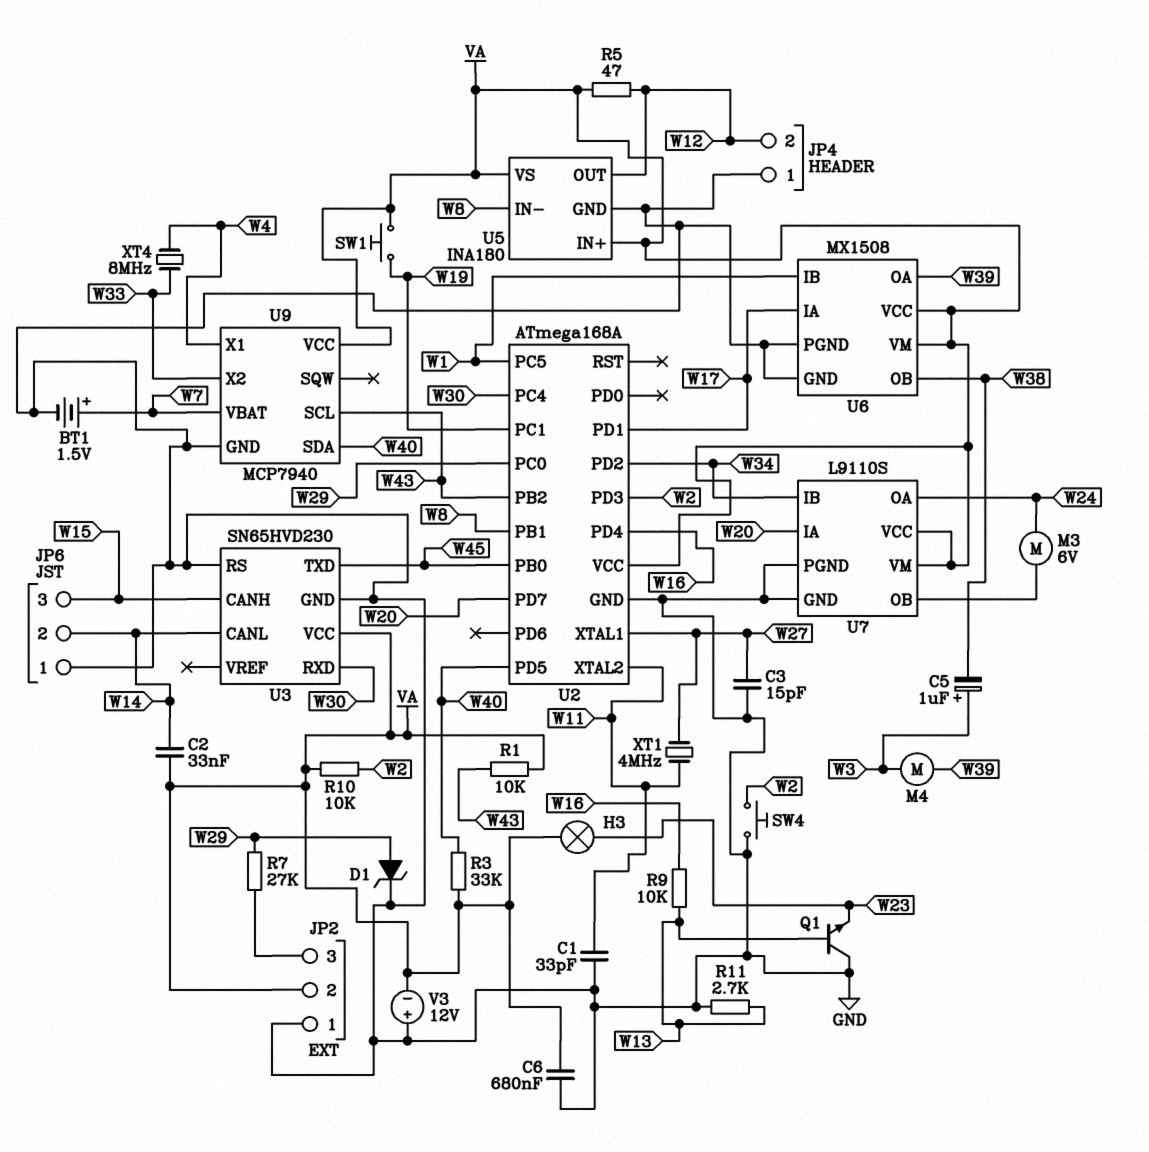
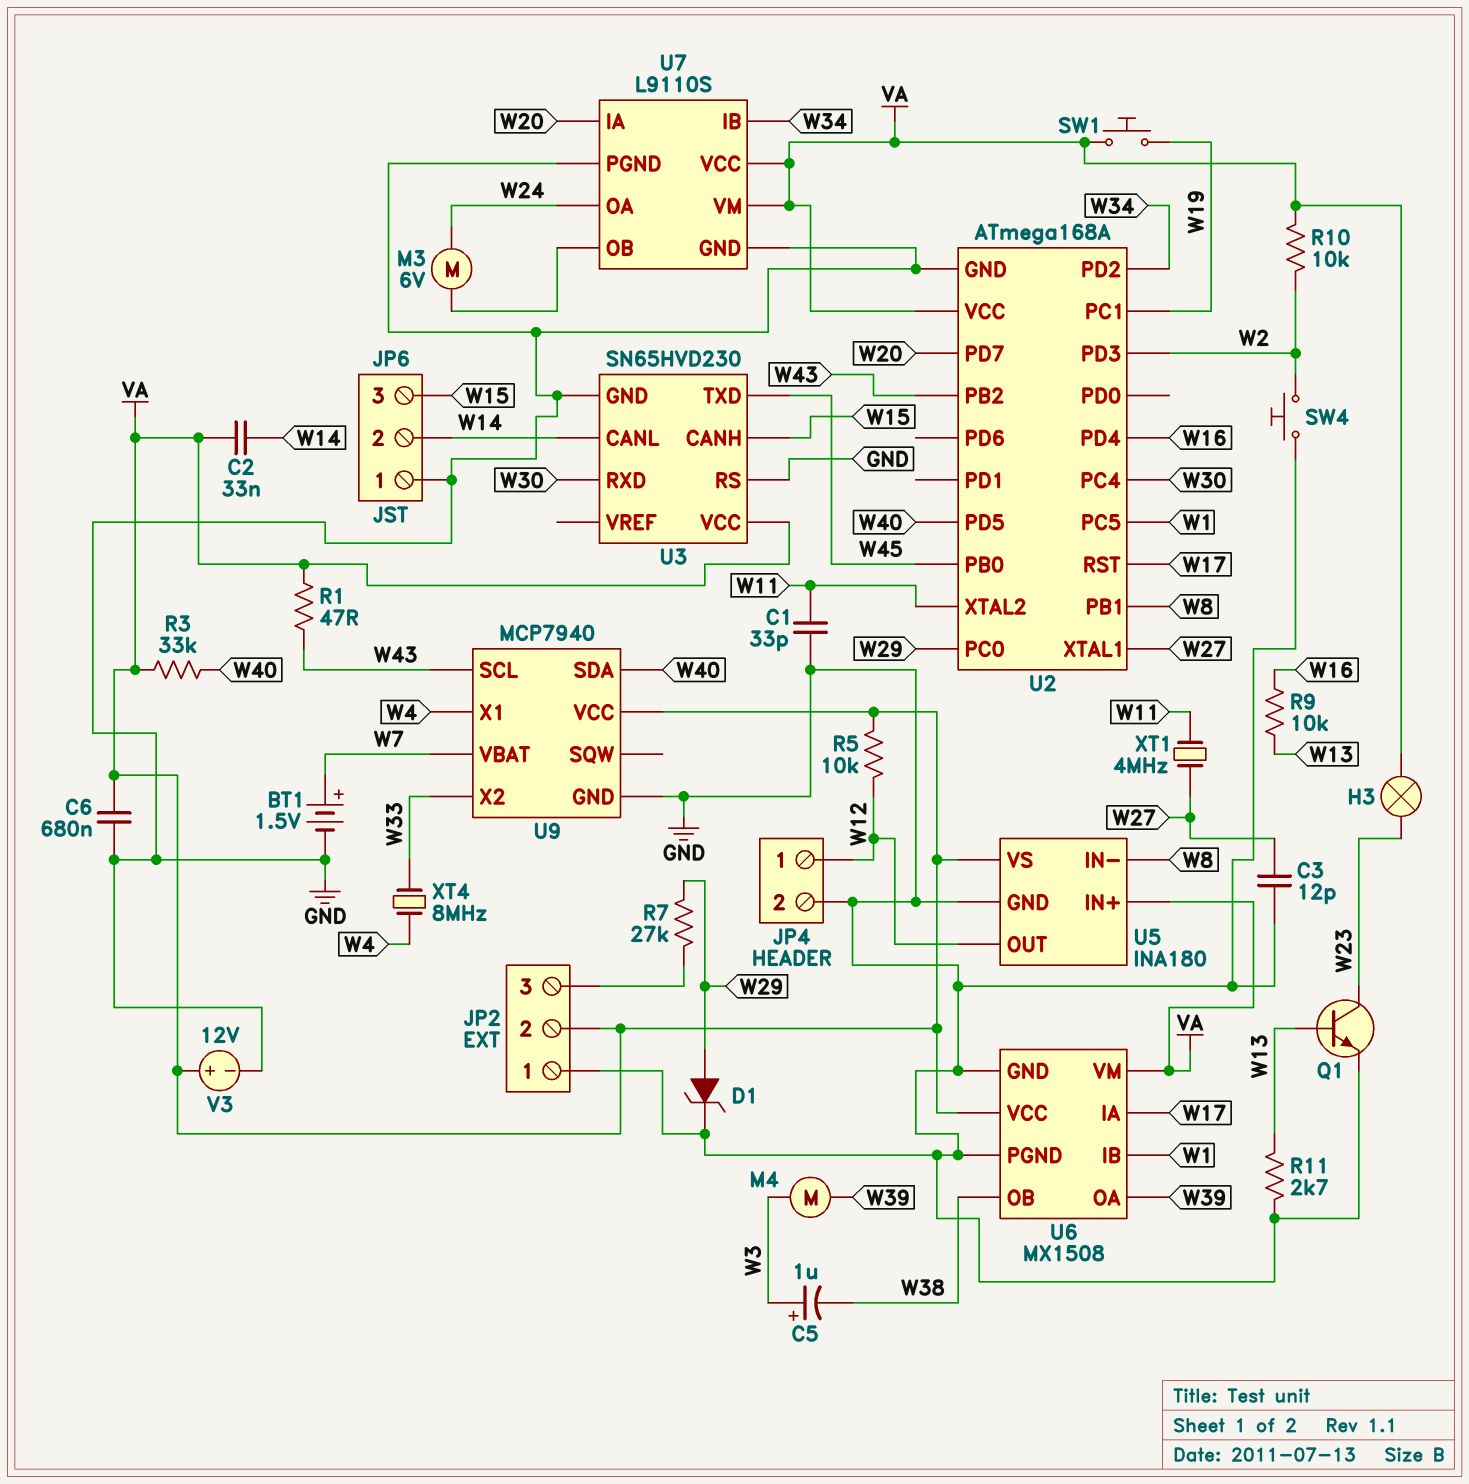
C3: 15pF (GND, W27) -> 12pF (GND, W27)
JP4 pin 1: GND -> W12
JP4 pin 2: W12 -> GND
Q1: NPN (B W13, C GND, E W23) -> NPN (B W13, C W23, E GND)
R1: 10k (VA, W43) -> 47 (VA, W43)
R5: 47 (VA, W12) -> 10k (VA, W12)
U2 pin PD1: W17 -> none
U2 pin RST: none -> W17
V3: 12V (plus GND, minus VA) -> 12V (plus VA, minus GND)

